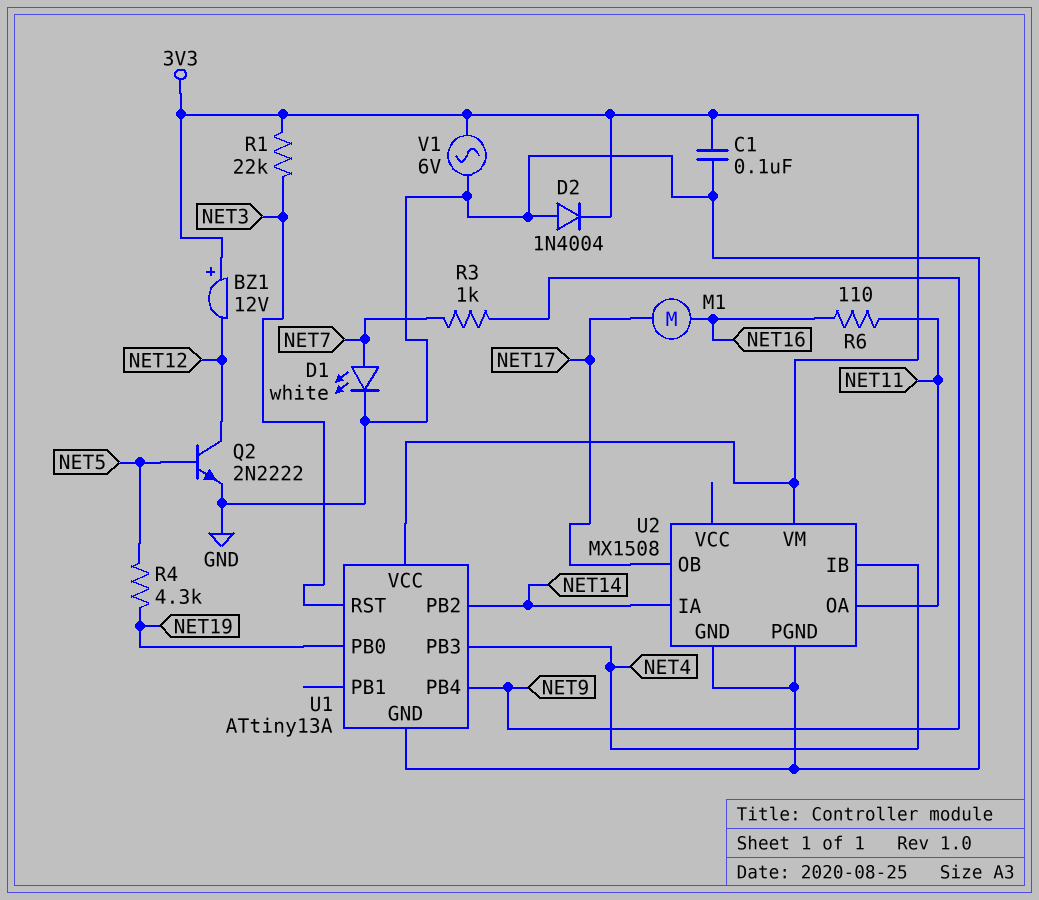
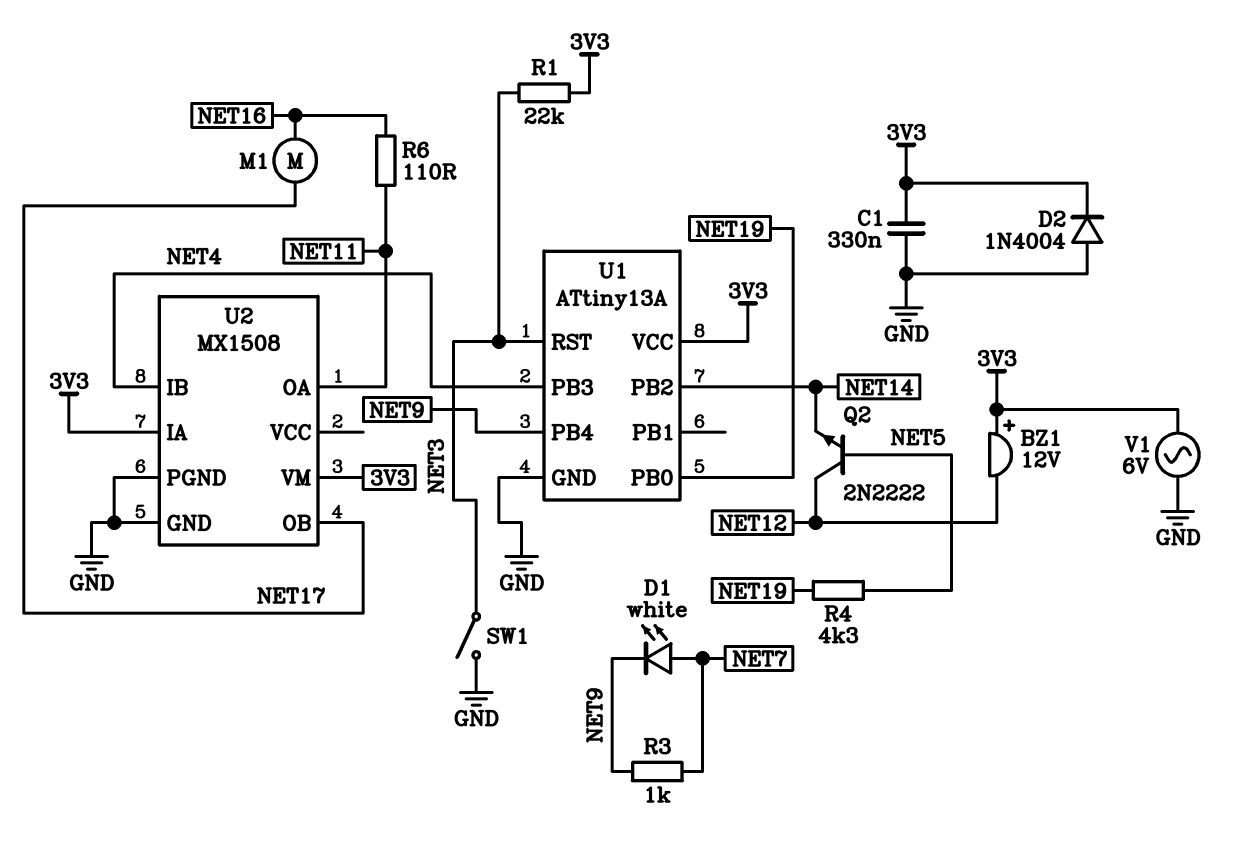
C1: 100nF (3V3, GND) -> 330nF (3V3, GND)
D1: LED white (A NET7, K GND) -> LED white (A NET7, K NET9)
Q2: NPN 2N2222 (B NET5, C NET12, E GND) -> NPN 2N2222 (B NET5, C NET12, E NET14)
SW1: none -> switch (GND, NET3)
U2 pin IA: NET14 -> 3V3

